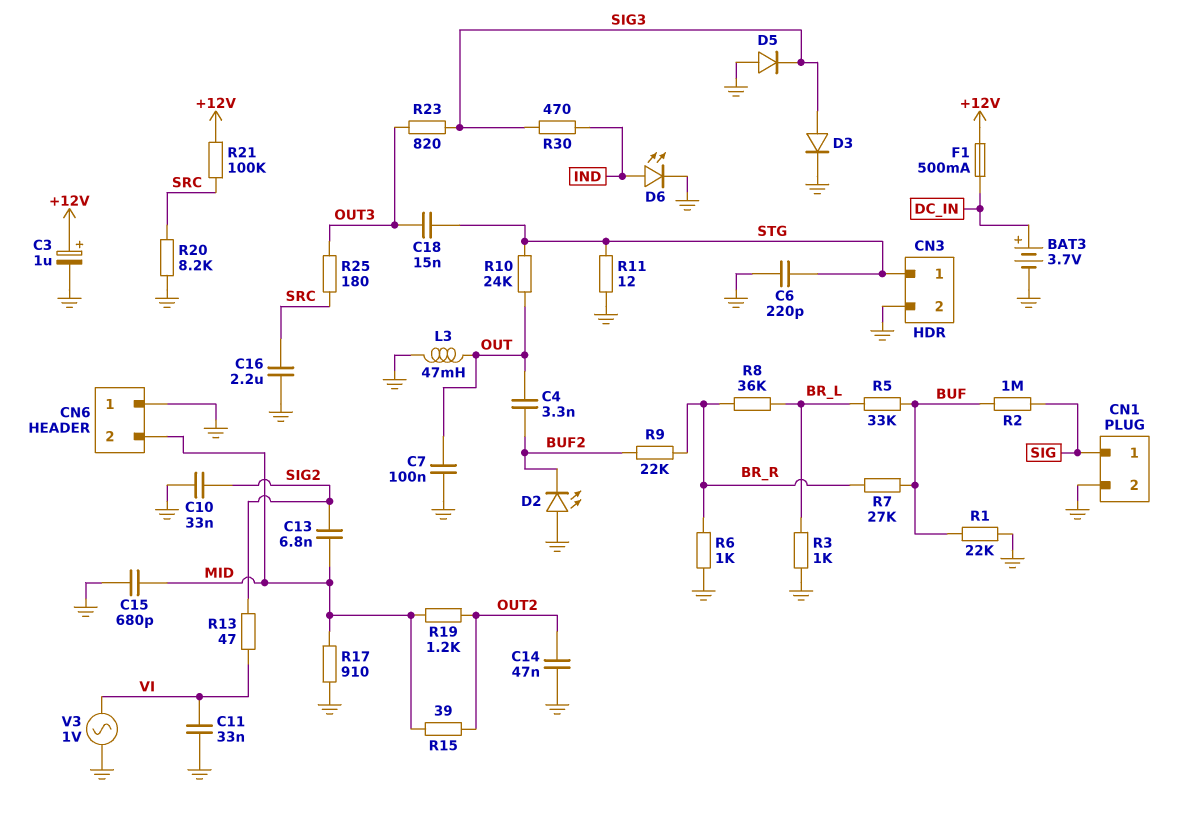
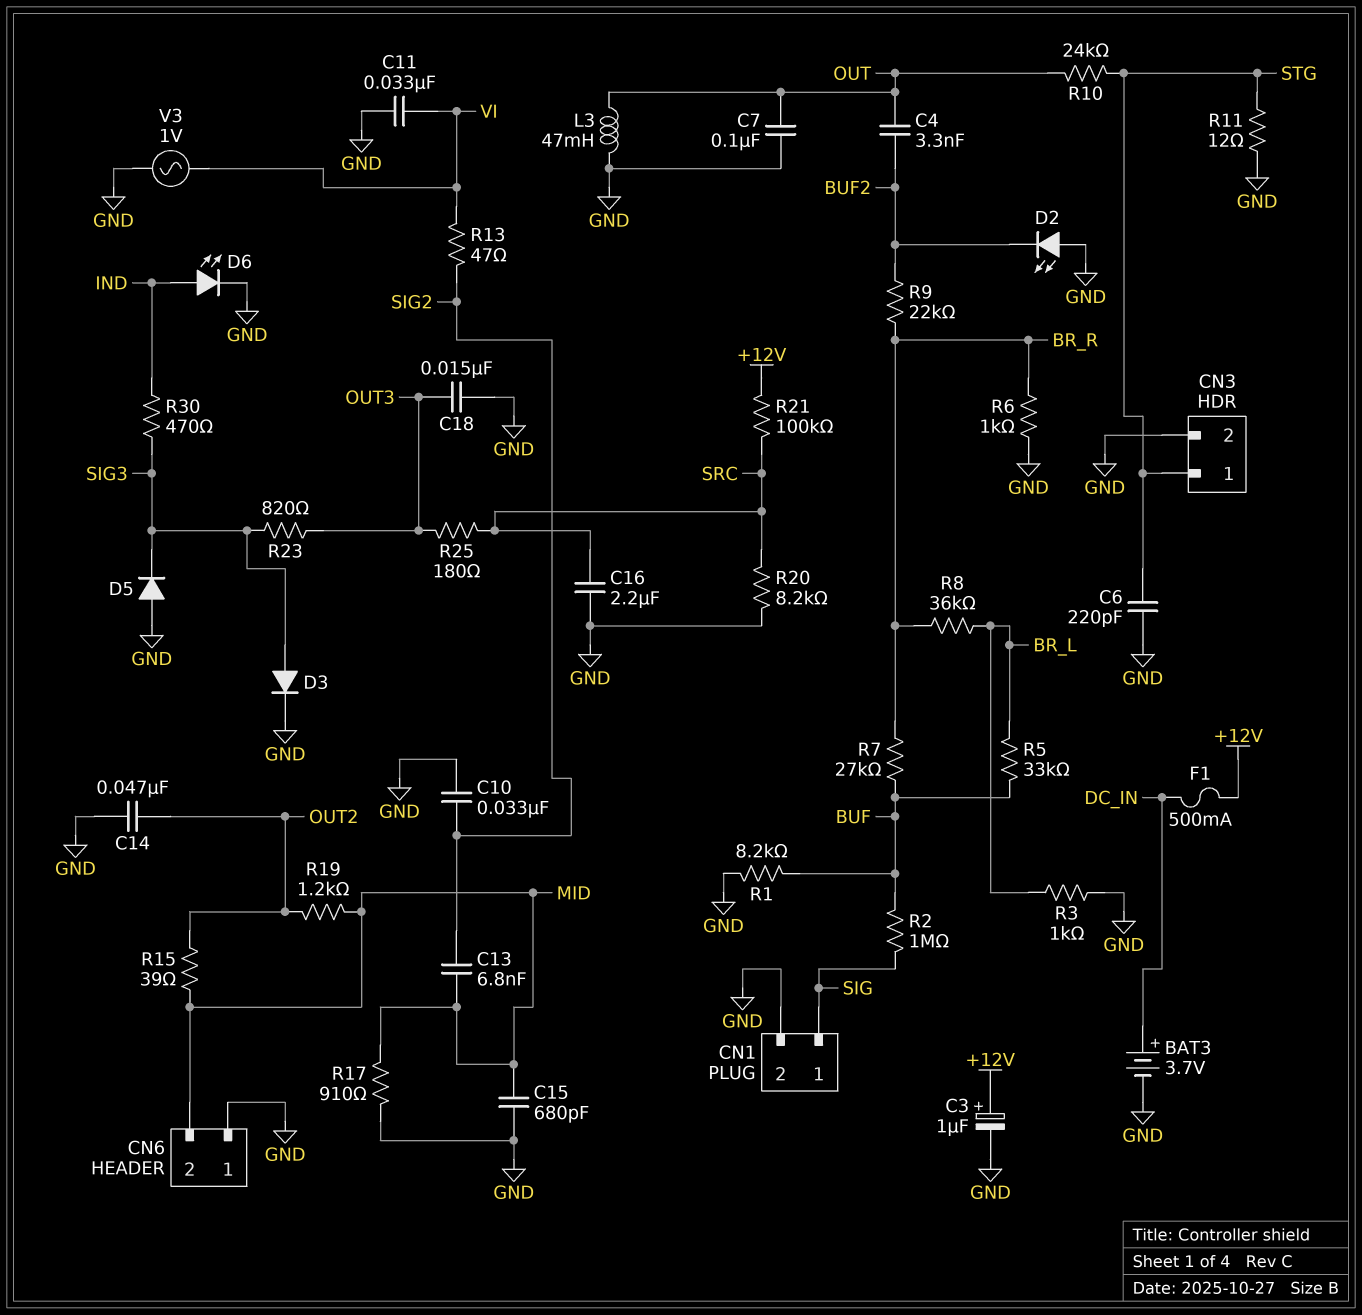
C18: 15nF (OUT3, STG) -> 15nF (GND, OUT3)
R1: 22k (BUF, GND) -> 8.2k (BUF, GND)

